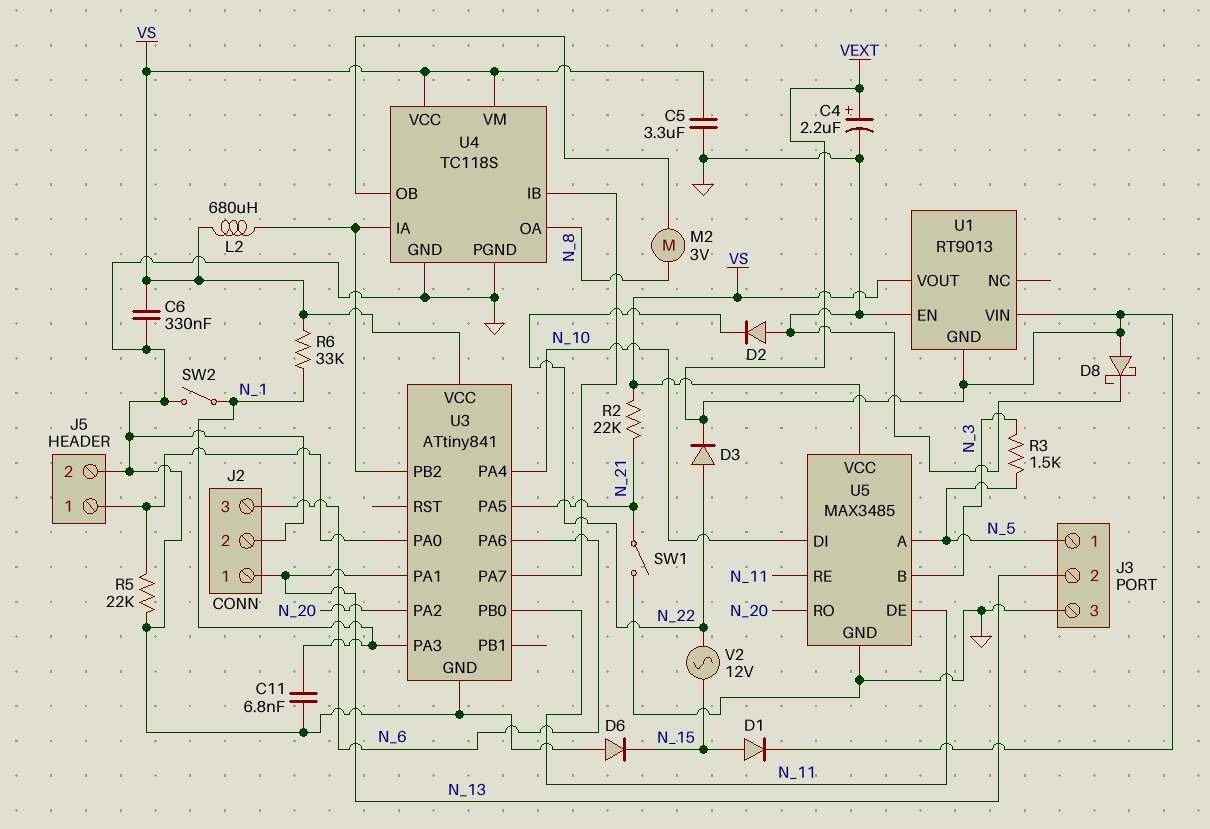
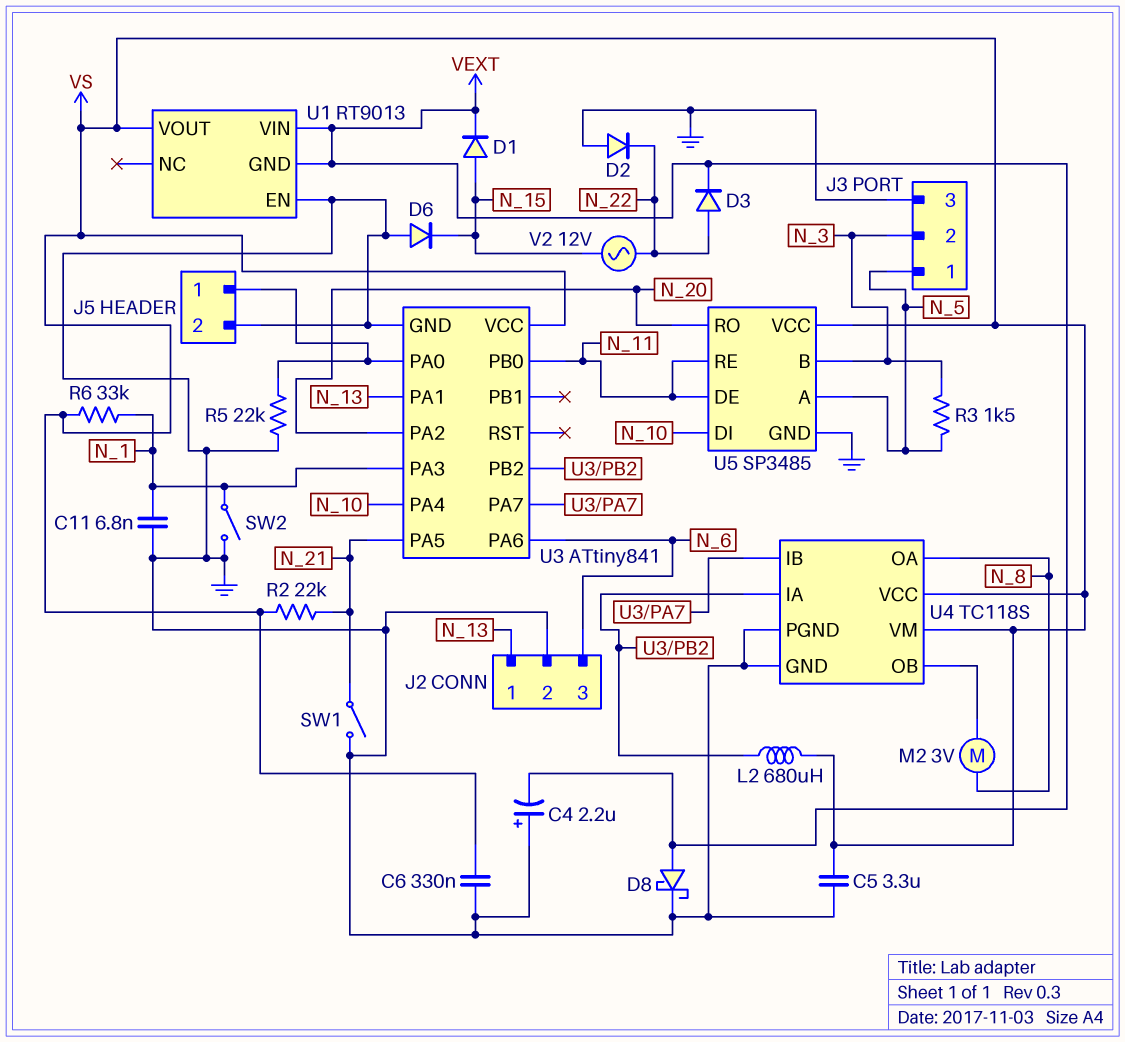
C4: 2.2uF (plus VEXT, minus GND) -> 2.2uF (plus GND, minus VEXT)
J3 pin 2: N_13 -> N_3
U5: MAX3485 -> SP3485

